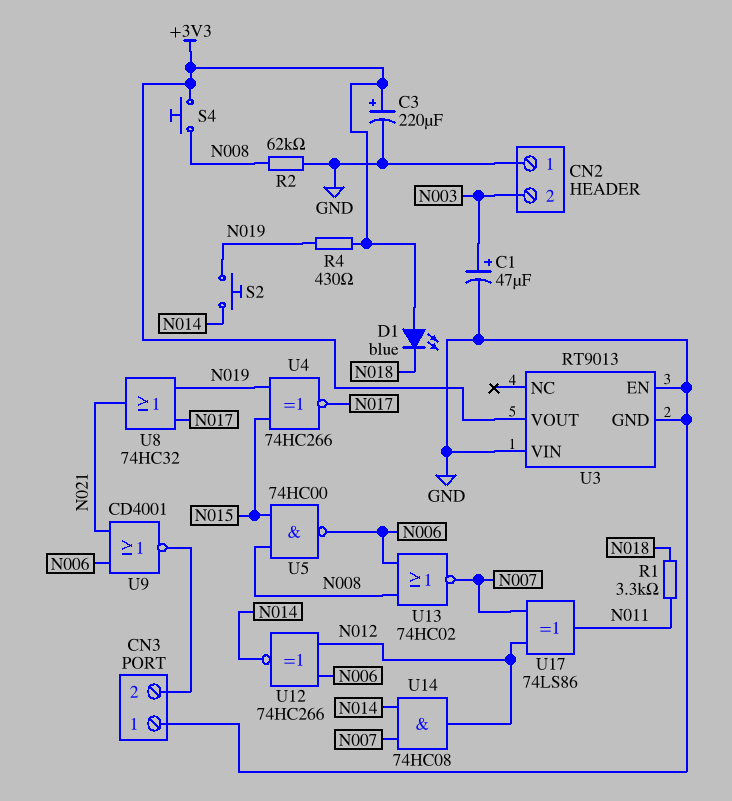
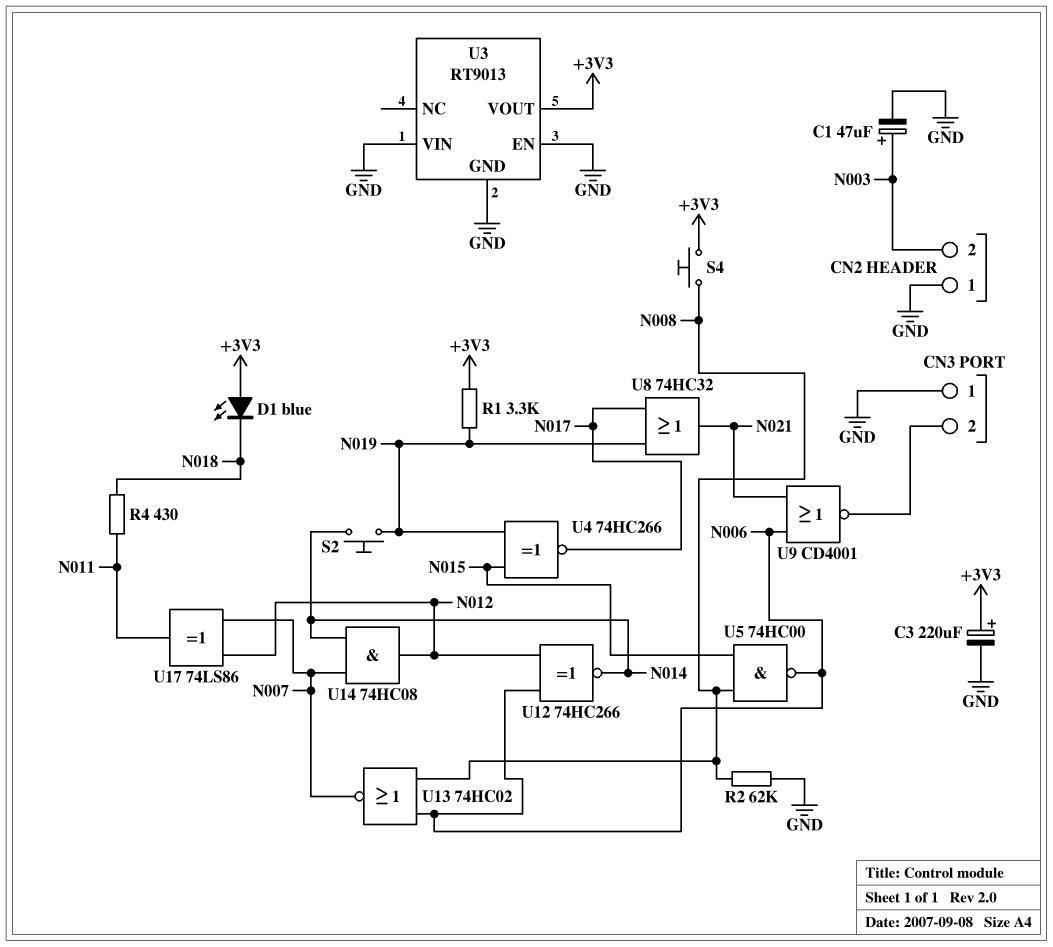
R1: 3.3k (N011, N018) -> 3.3k (+3V3, N019)
R4: 430 (+3V3, N019) -> 430 (N011, N018)

